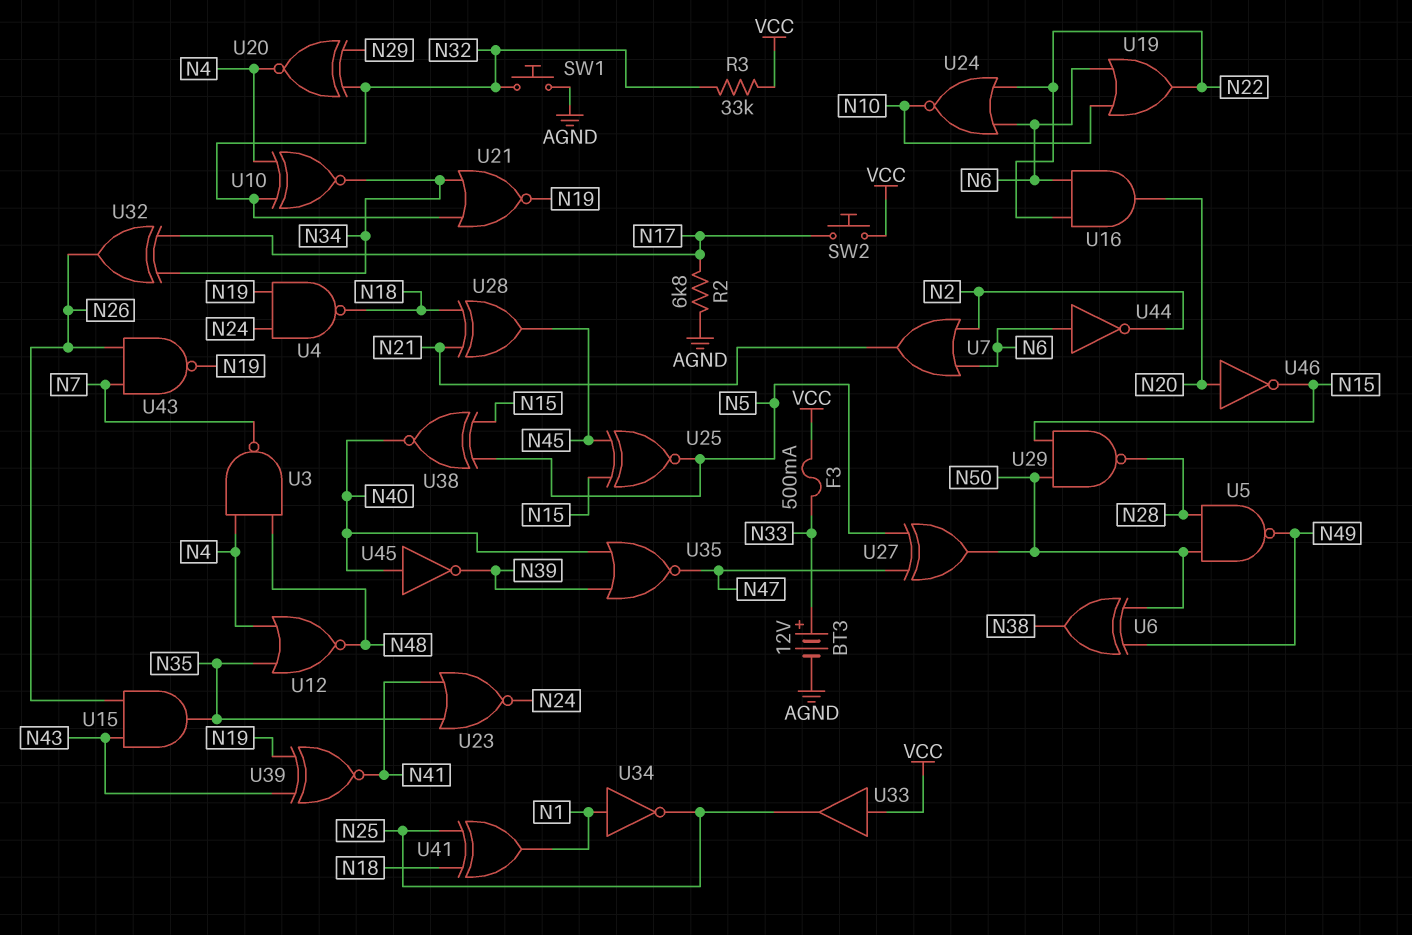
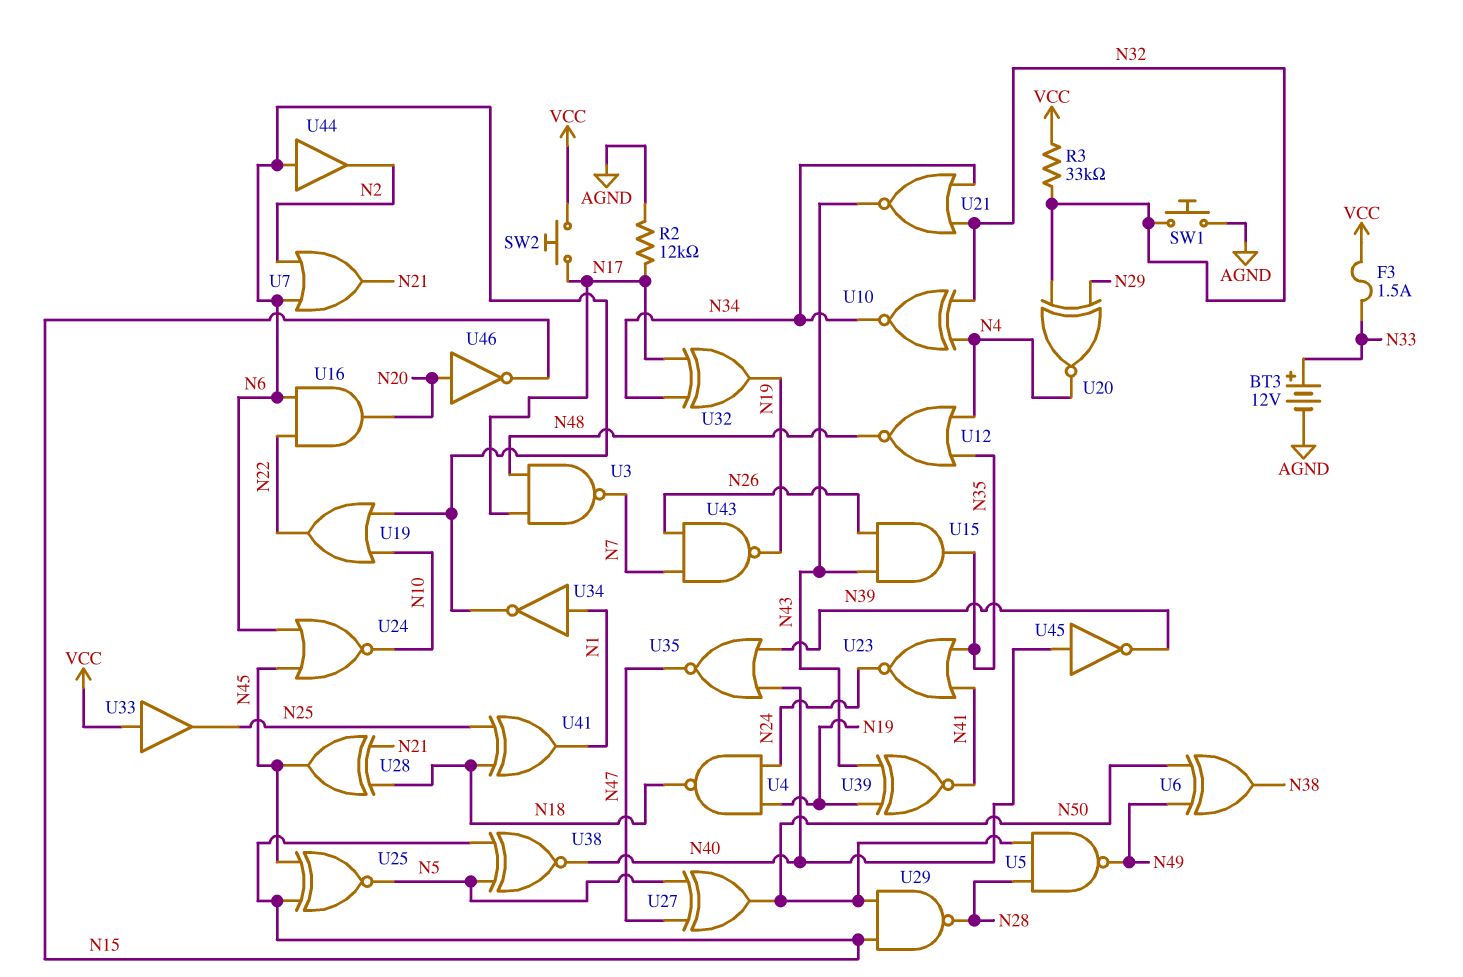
F3: 500mA (N33, VCC) -> 1.5A (N33, VCC)
R2: 6.8k (AGND, N17) -> 12k (AGND, N17)
U3: NAND (in N4, in N48, out N7) -> NAND (in N17, in N48, out N7)
U21: NOR (in N32, in N34, out N19) -> NOR (in N32, in N34, out N43)
U24: NOR (in N6, in N22, out N10) -> NOR (in N6, in N45, out N10)
U32: XOR (in N17, in N34, out N26) -> XOR (in N17, in N34, out N19)
U34: NOT (in N1, out N25) -> NOT (in N1, out N6)
U44: NOT (in N6, out N2) -> buffer (in N6, out N2)

